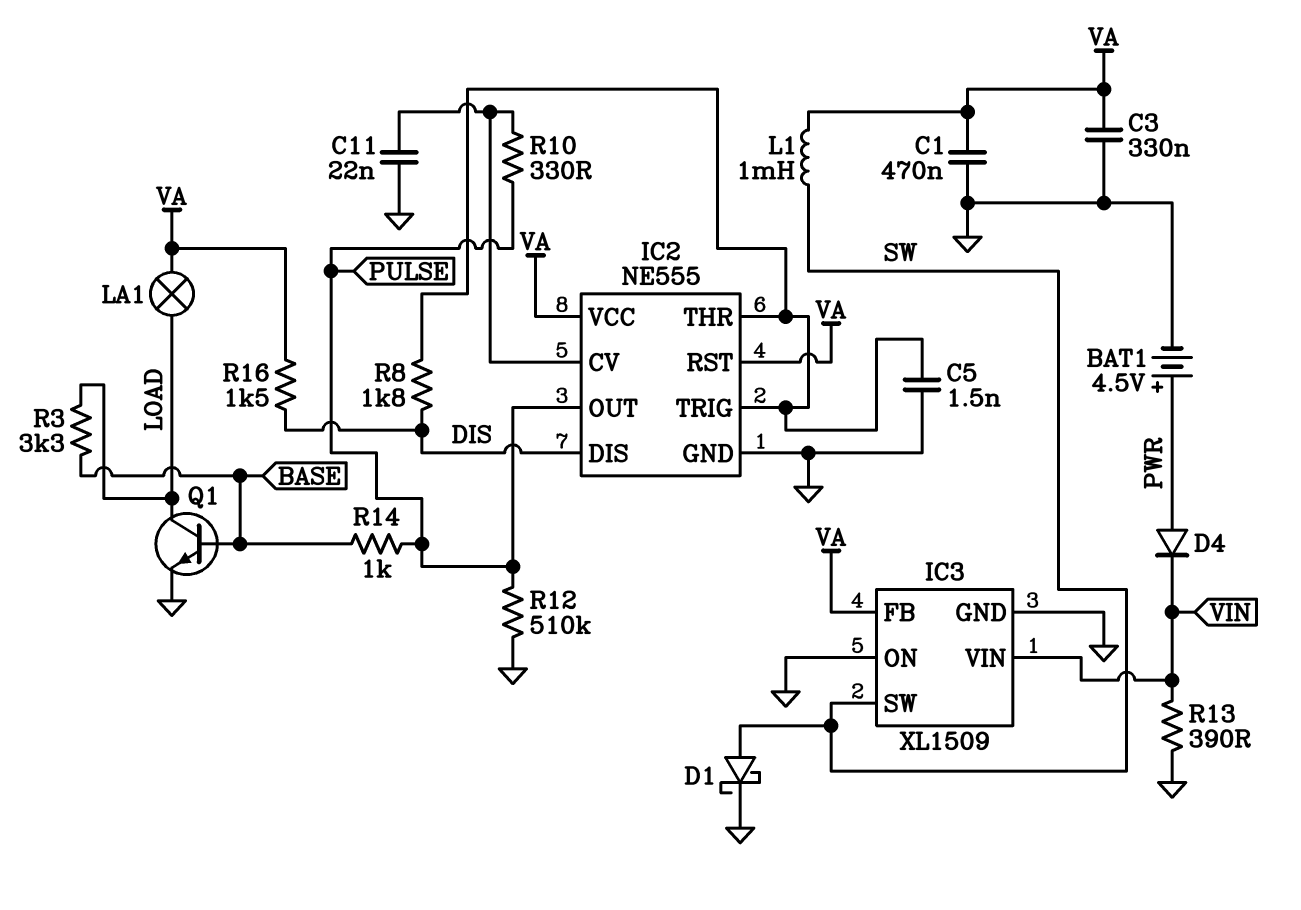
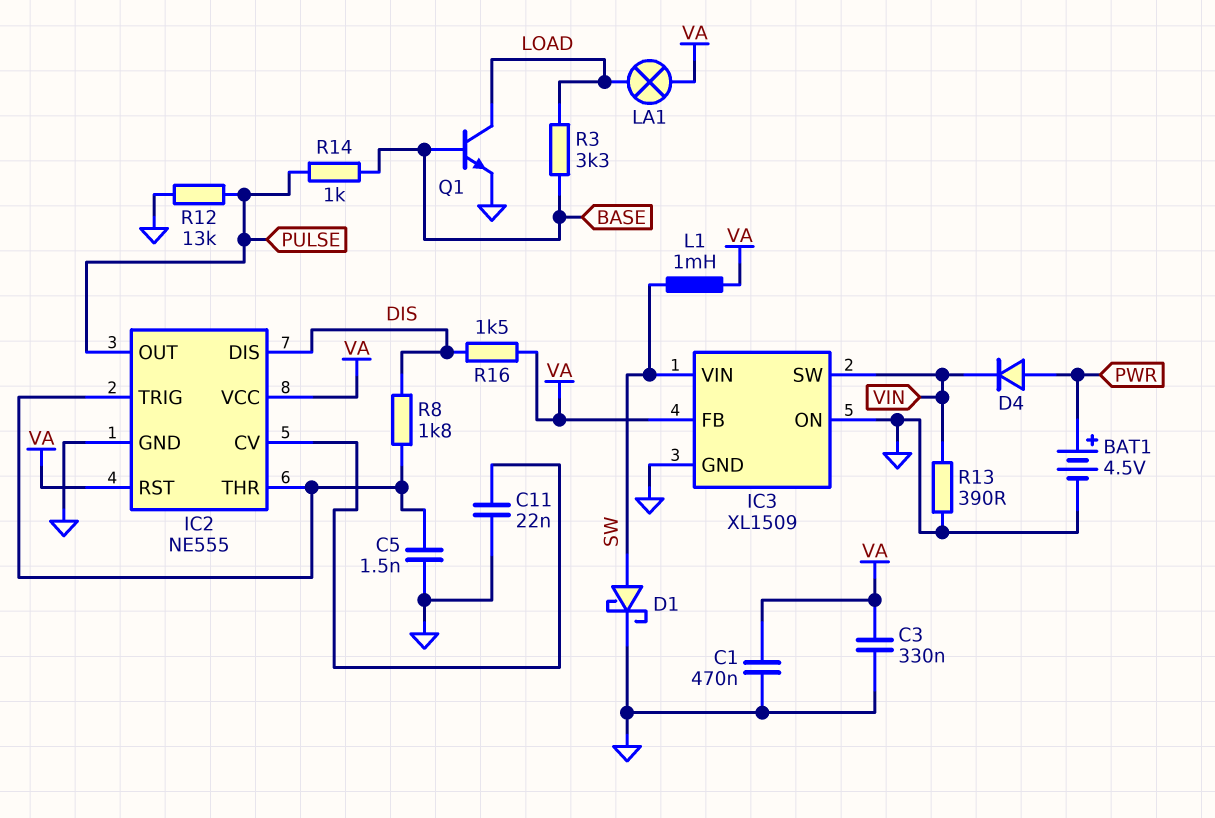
IC3 pin SW: SW -> VIN
IC3 pin VIN: VIN -> SW
R10: 330 (IC2/CV, PULSE) -> none
R12: 510k (GND, PULSE) -> 13k (GND, PULSE)

